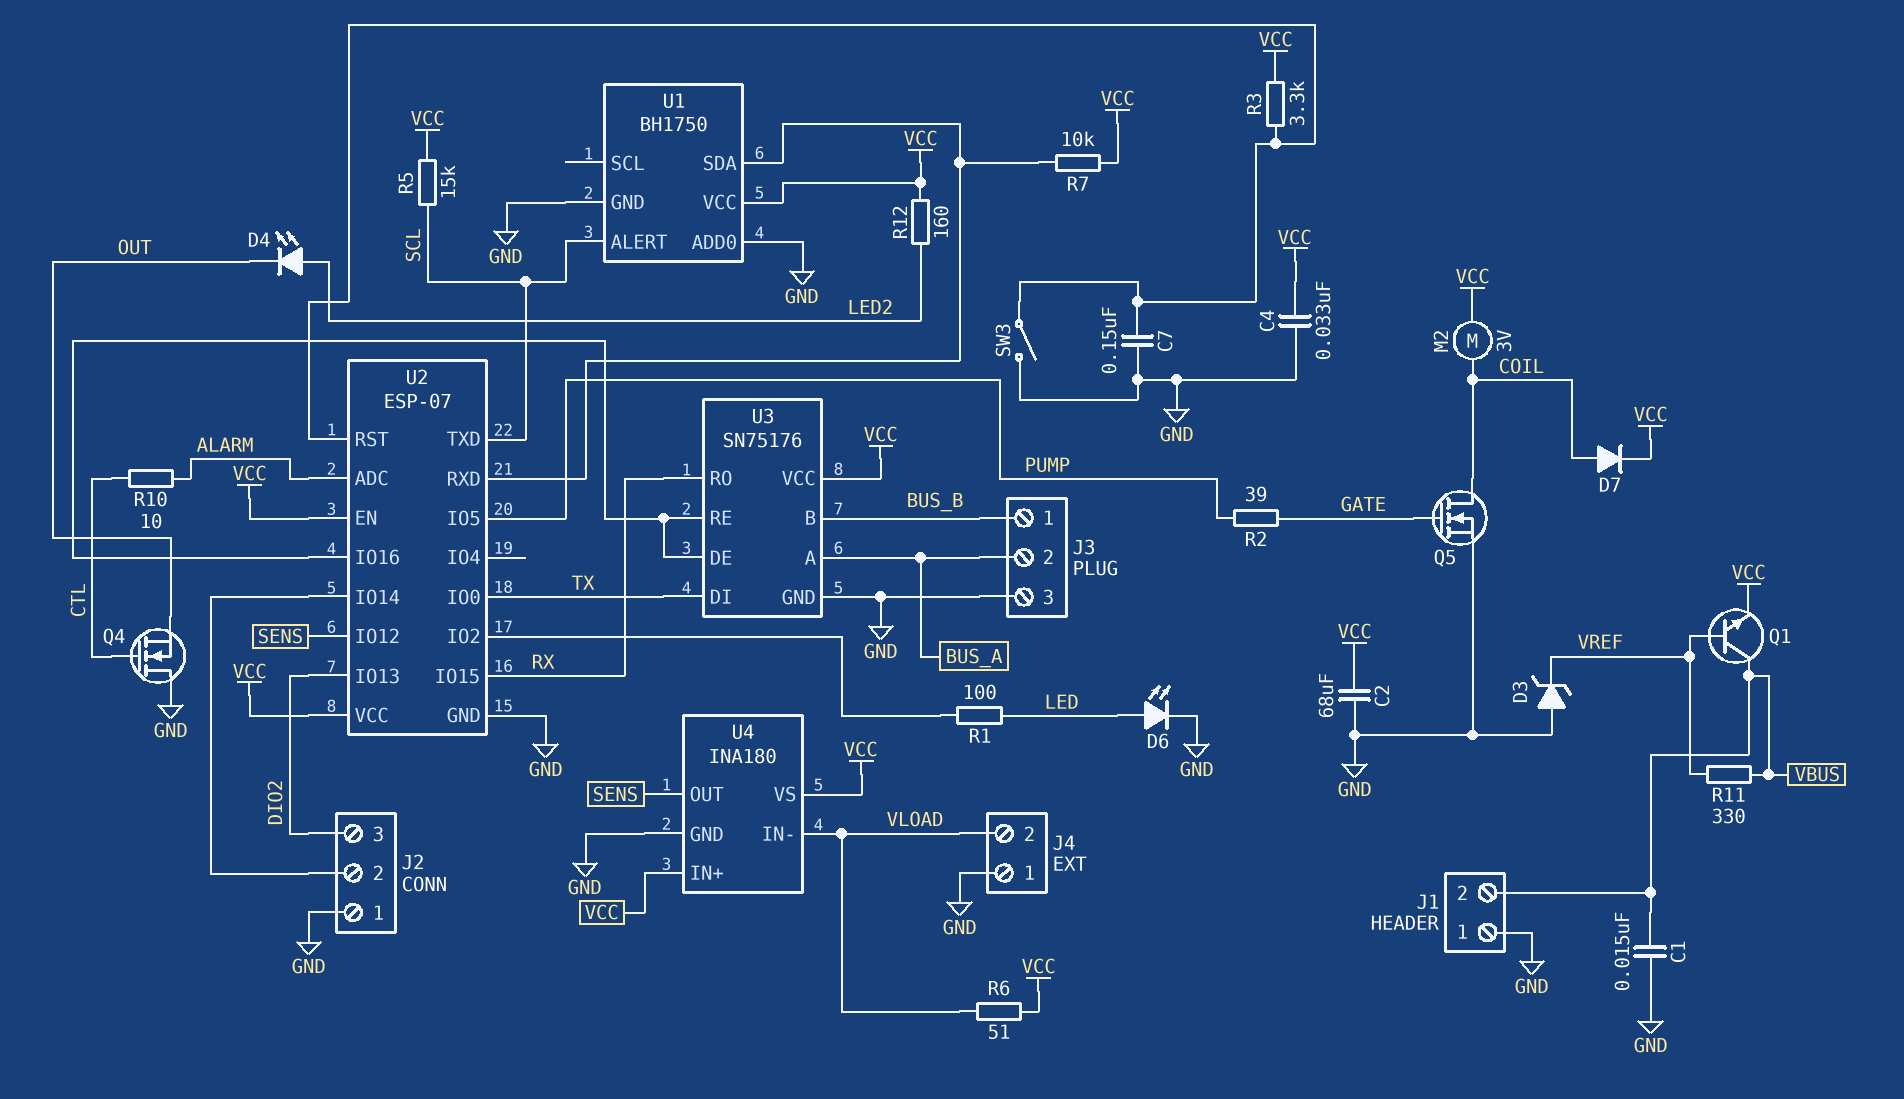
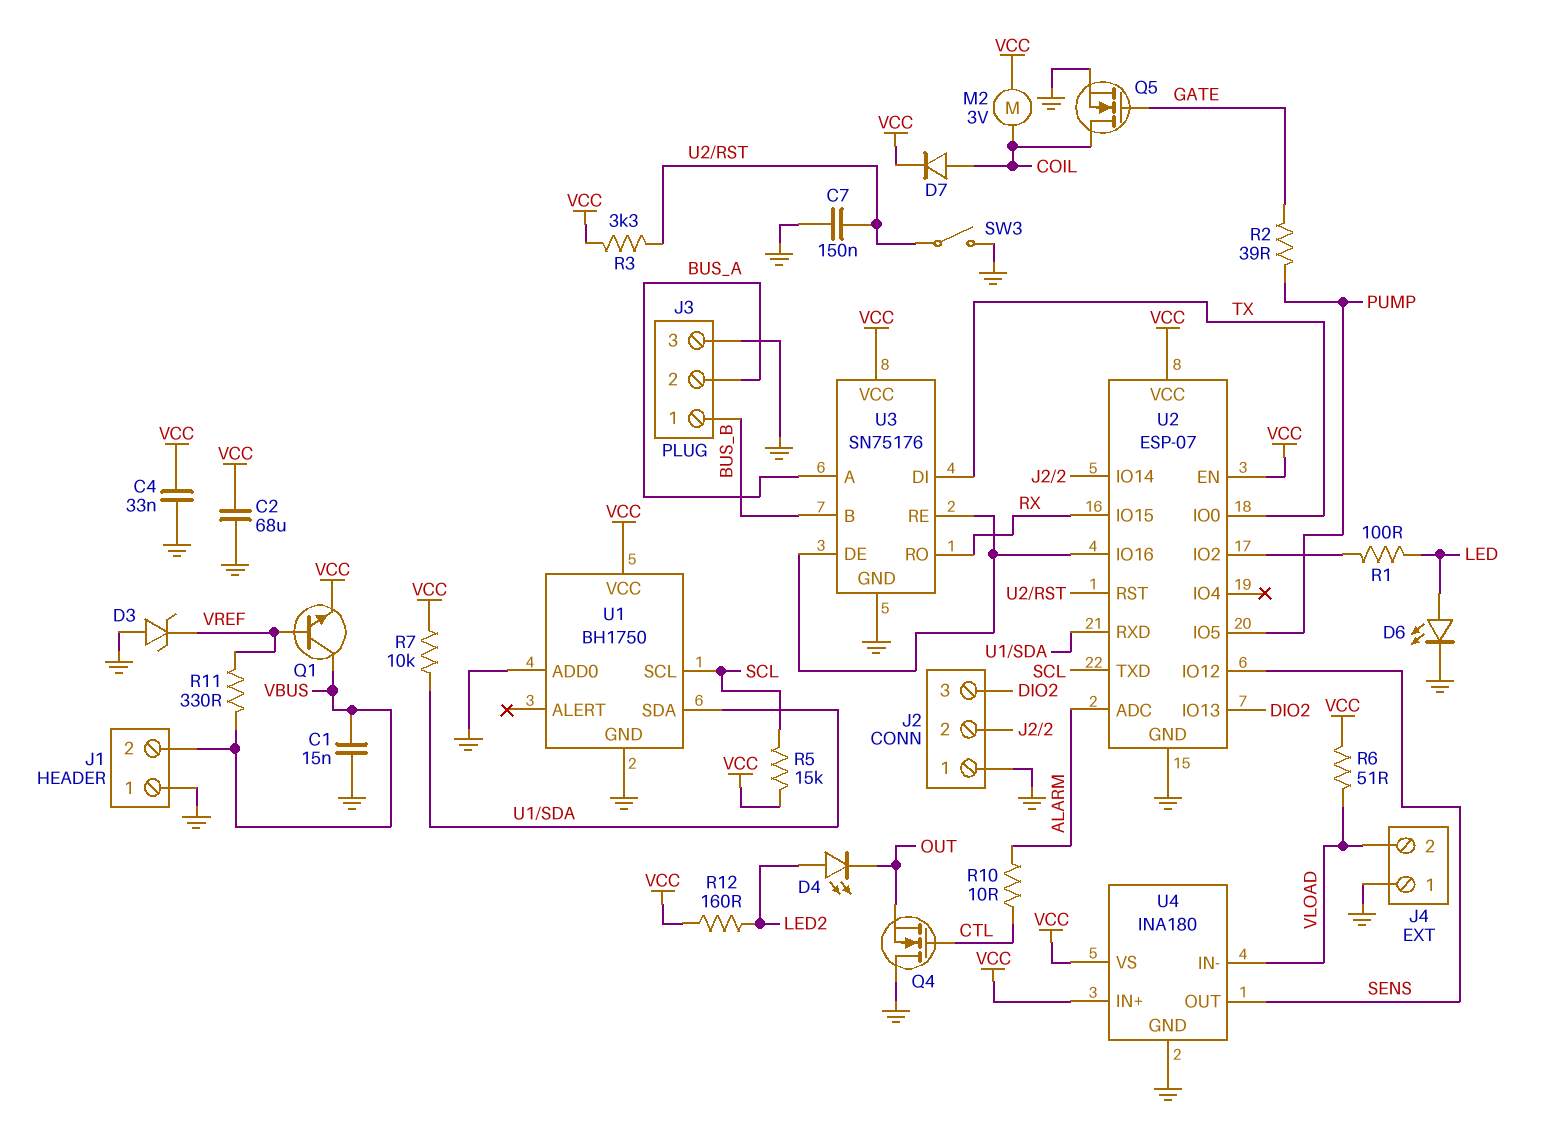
U1 pin ALERT: SCL -> none
U1 pin SCL: none -> SCL

